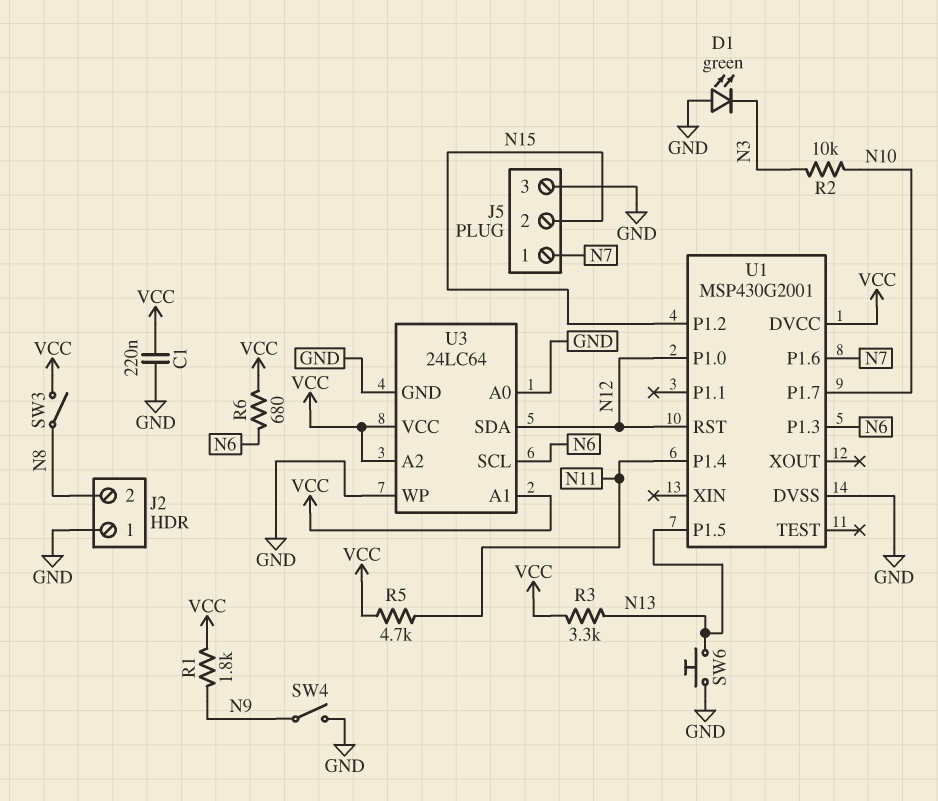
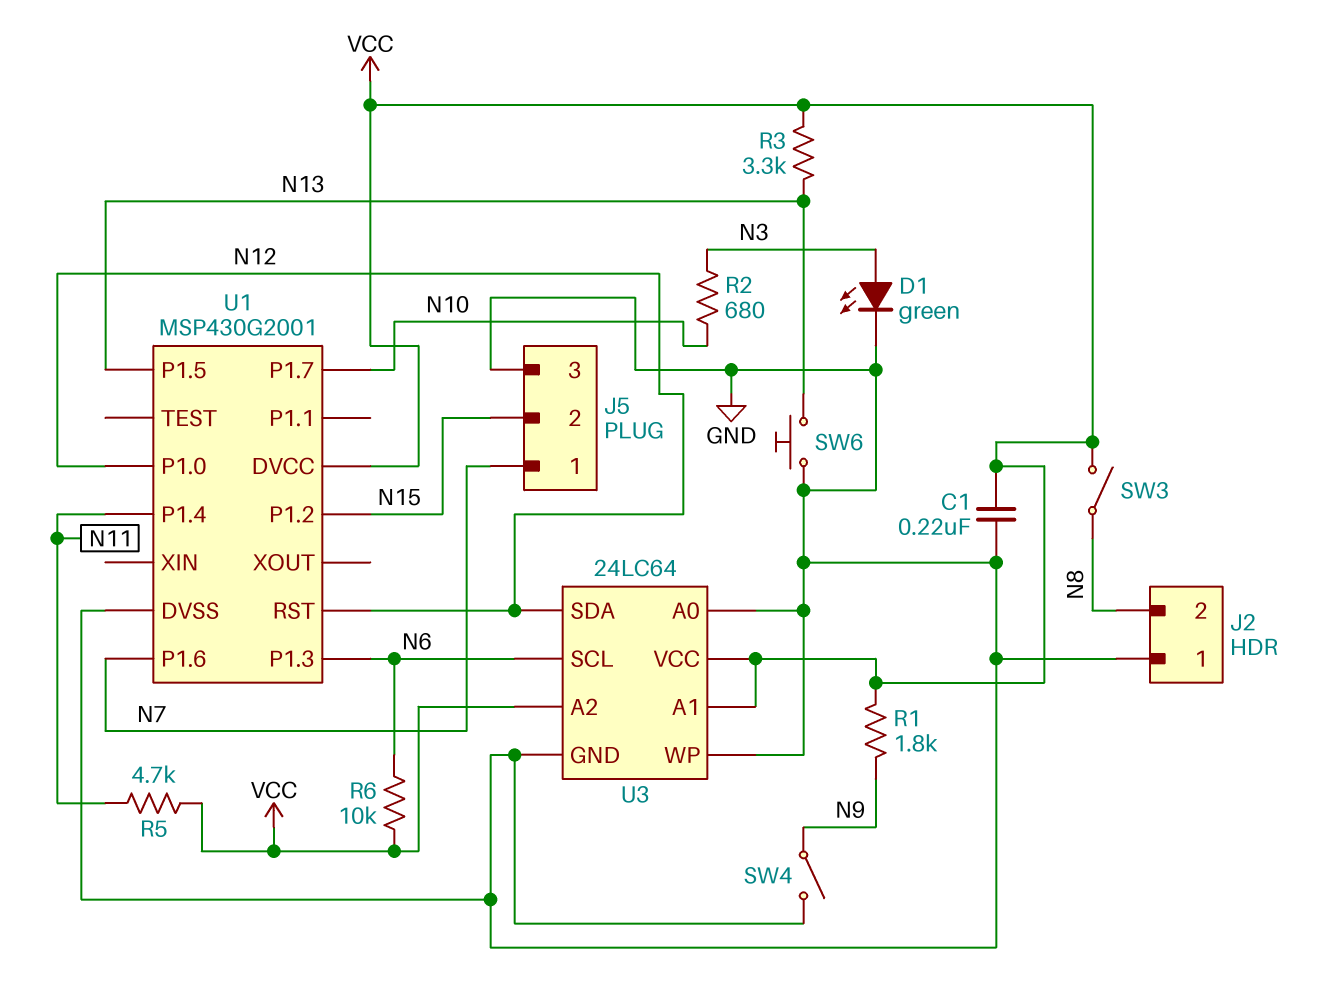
D1: LED green (A GND, K N3) -> LED green (A N3, K GND)
R2: 10k (N3, N10) -> 680 (N3, N10)
R6: 680 (N6, VCC) -> 10k (N6, VCC)

